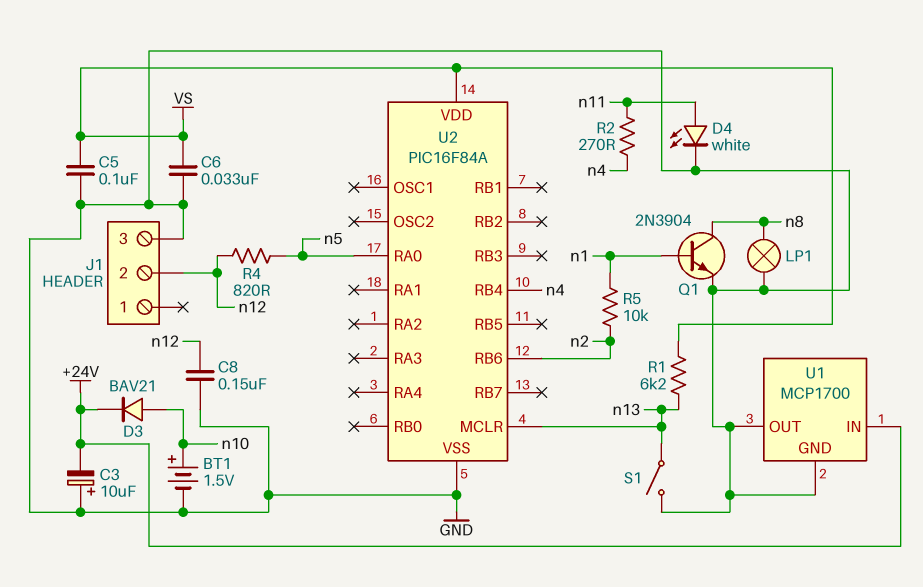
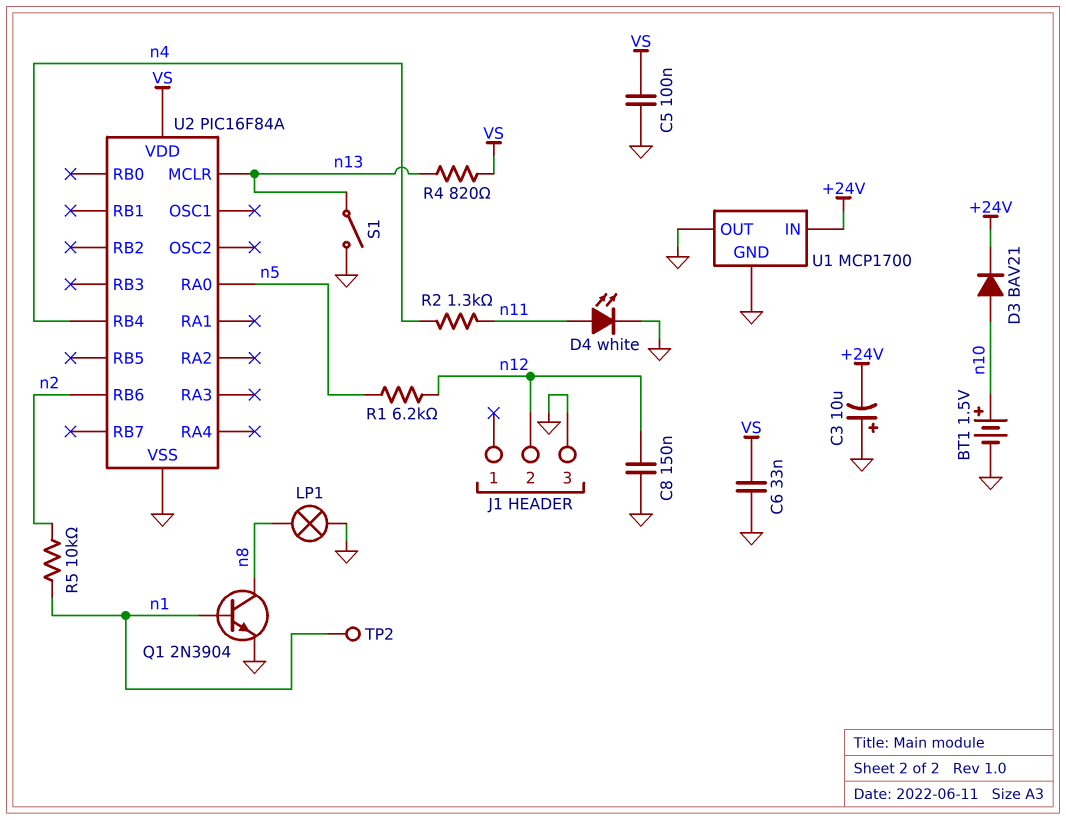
R1: 6.2k (VS, n13) -> 6.2k (n5, n12)
R2: 270 (n4, n11) -> 1.3k (n4, n11)
R4: 820 (n5, n12) -> 820 (VS, n13)
TP2: none -> test point (n1)

